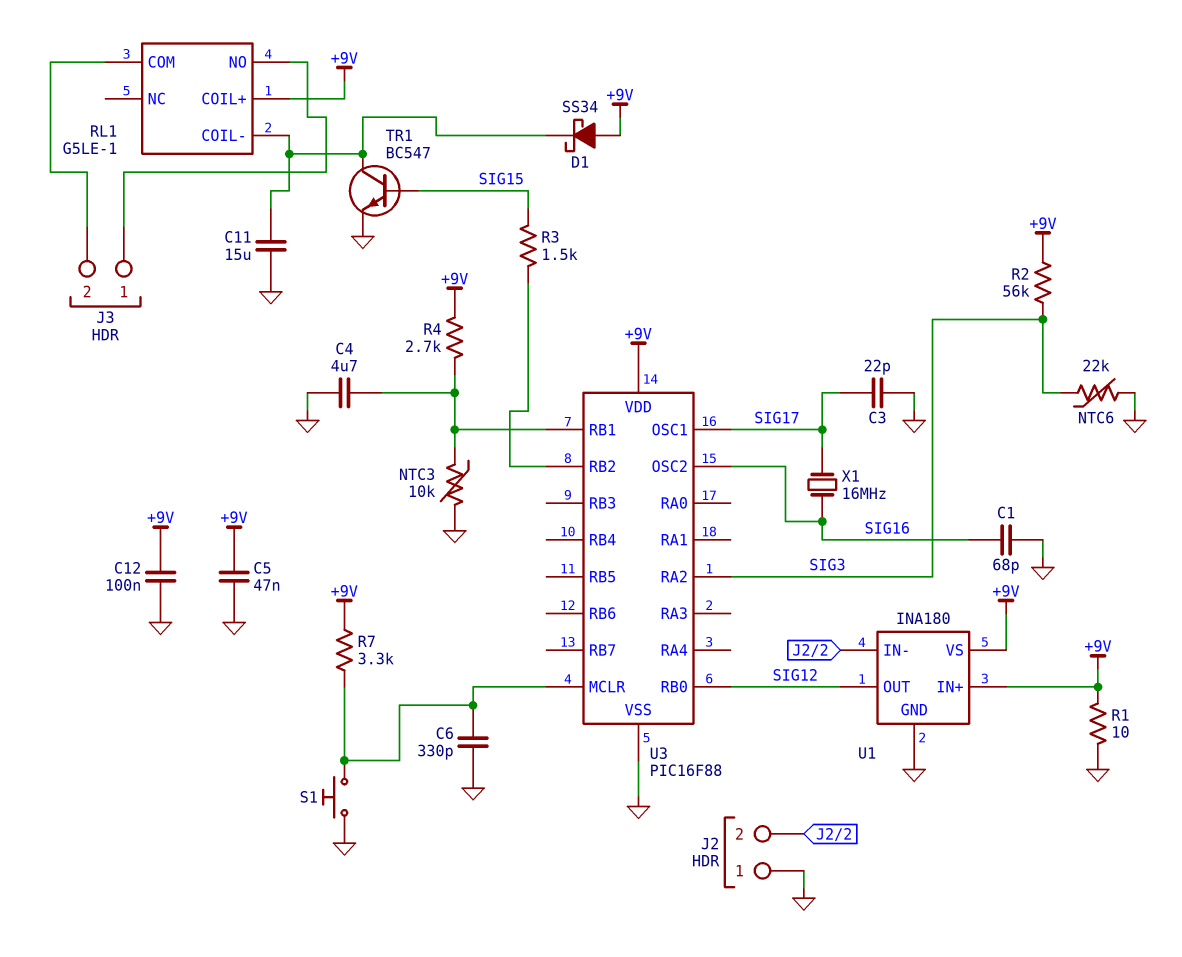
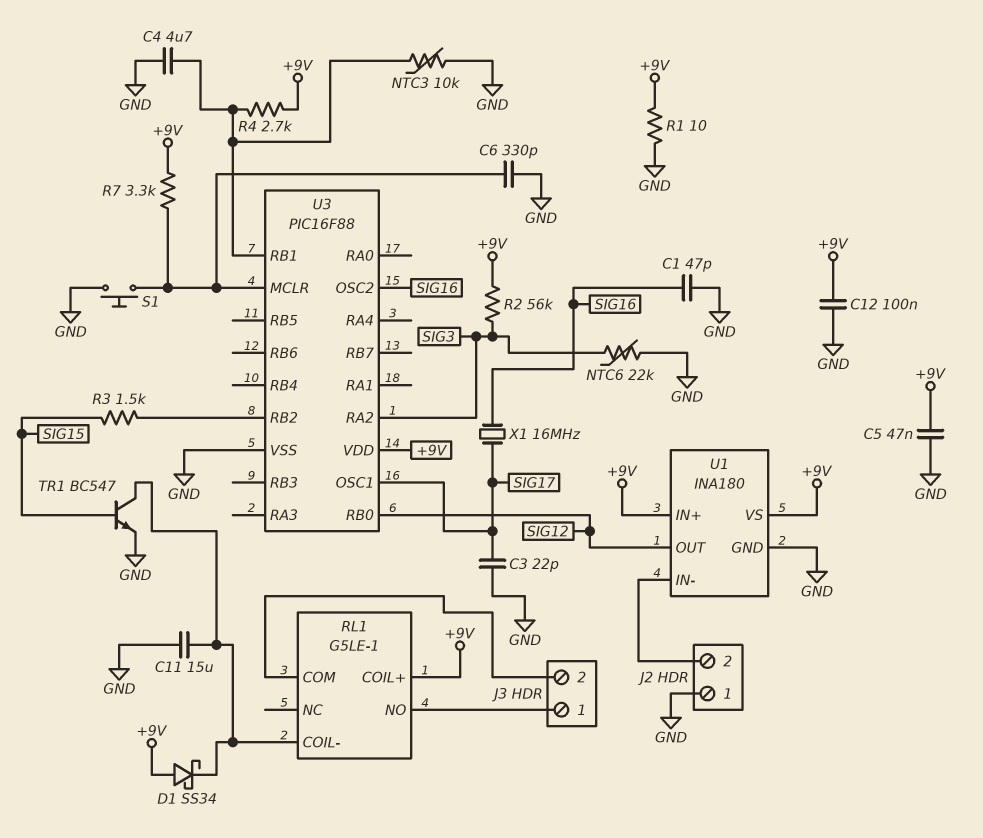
C1: 68pF (GND, SIG16) -> 47pF (GND, SIG16)

